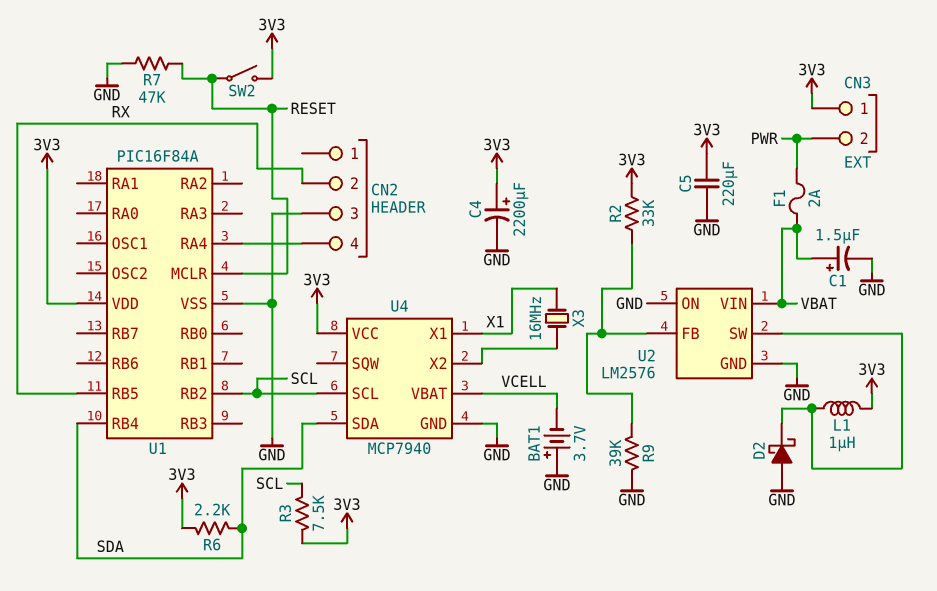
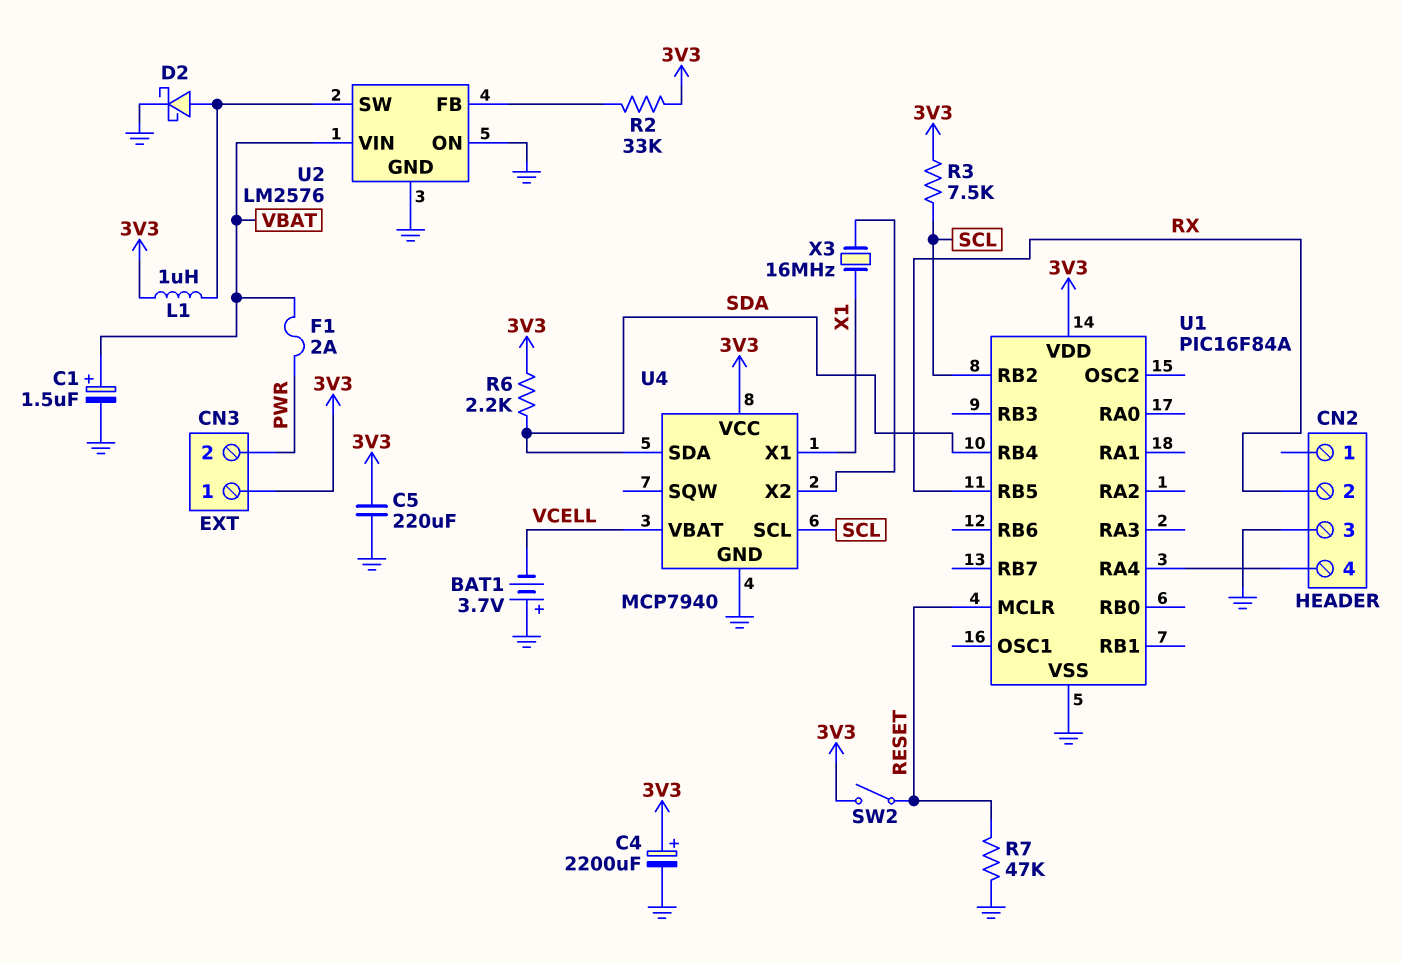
D2: schottky (A GND, K U2/SW) -> schottky (A U2/SW, K GND)
R9: 39k (GND, U2/FB) -> none

